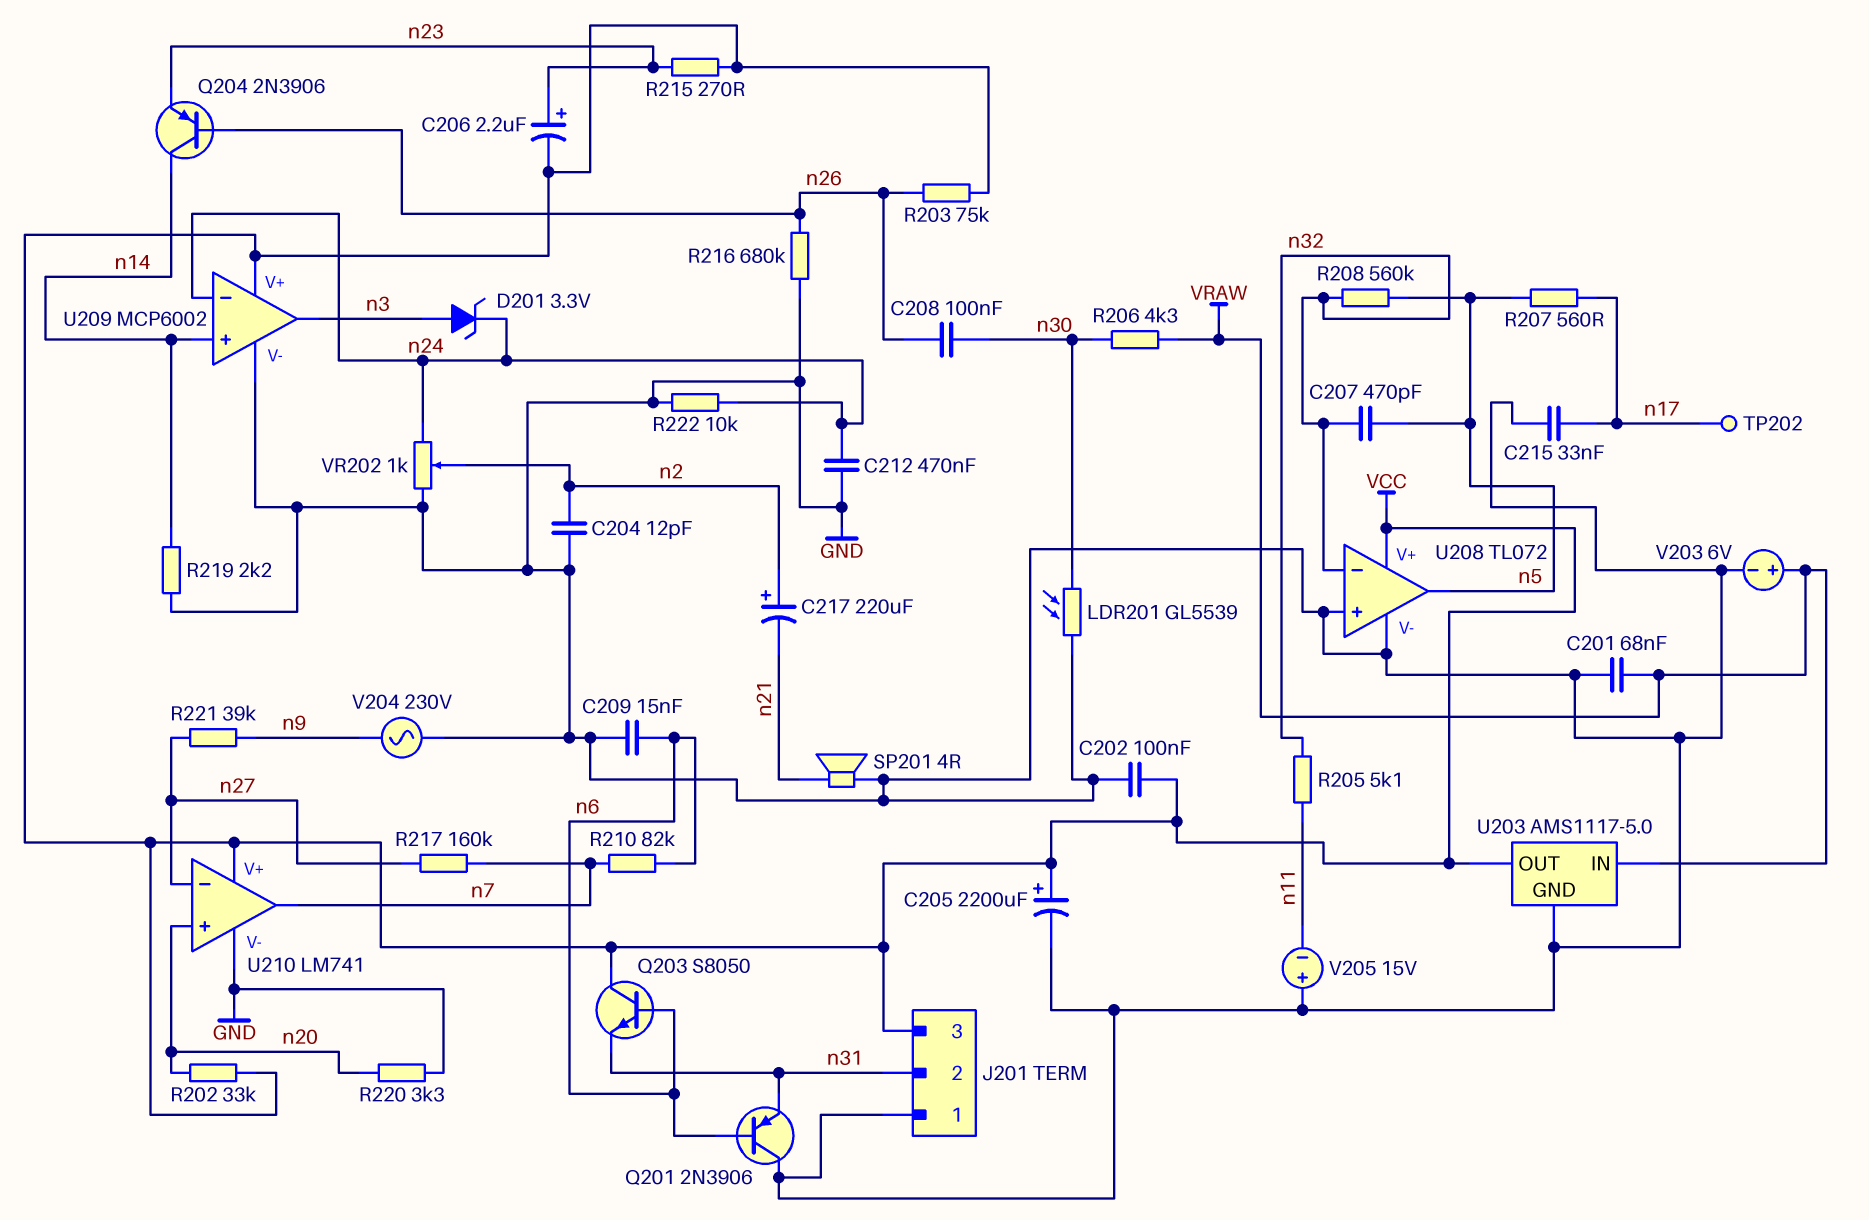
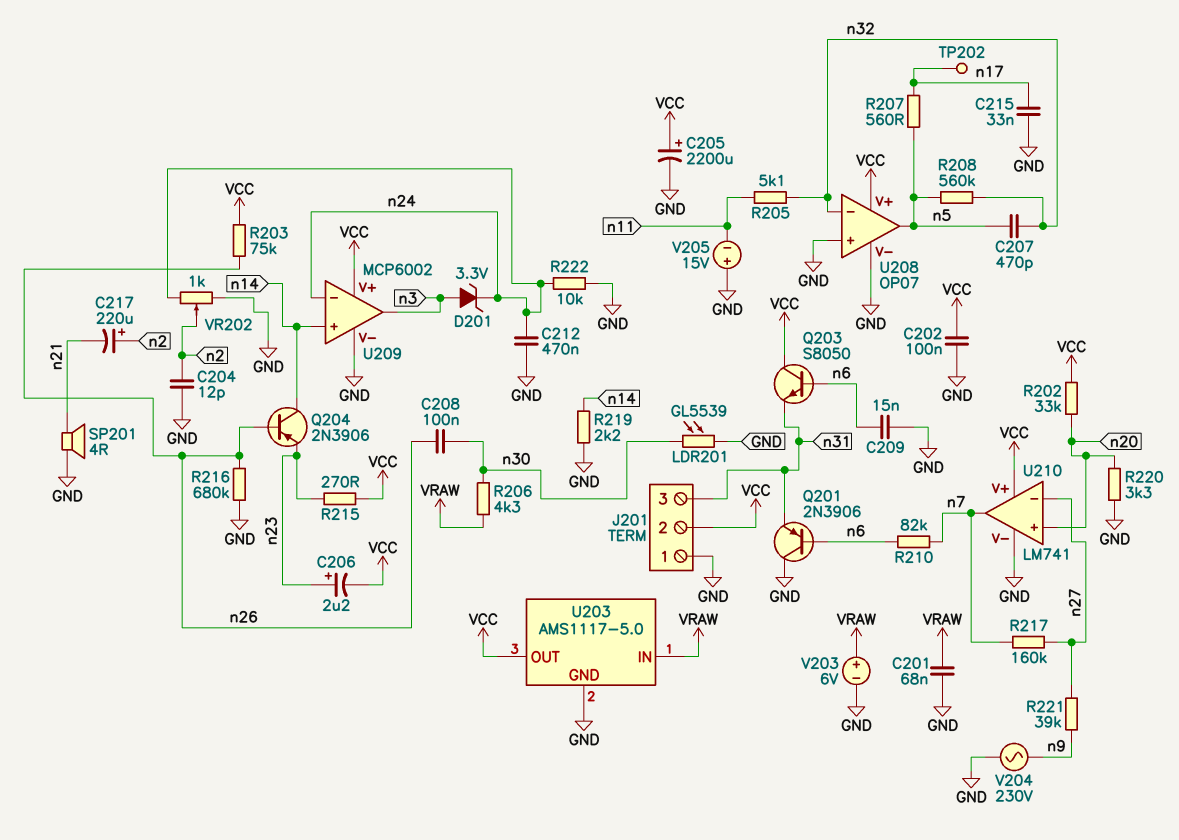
J201 pin 2: n31 -> VCC
J201 pin 3: VCC -> n31
U208: TL072 -> OP07

